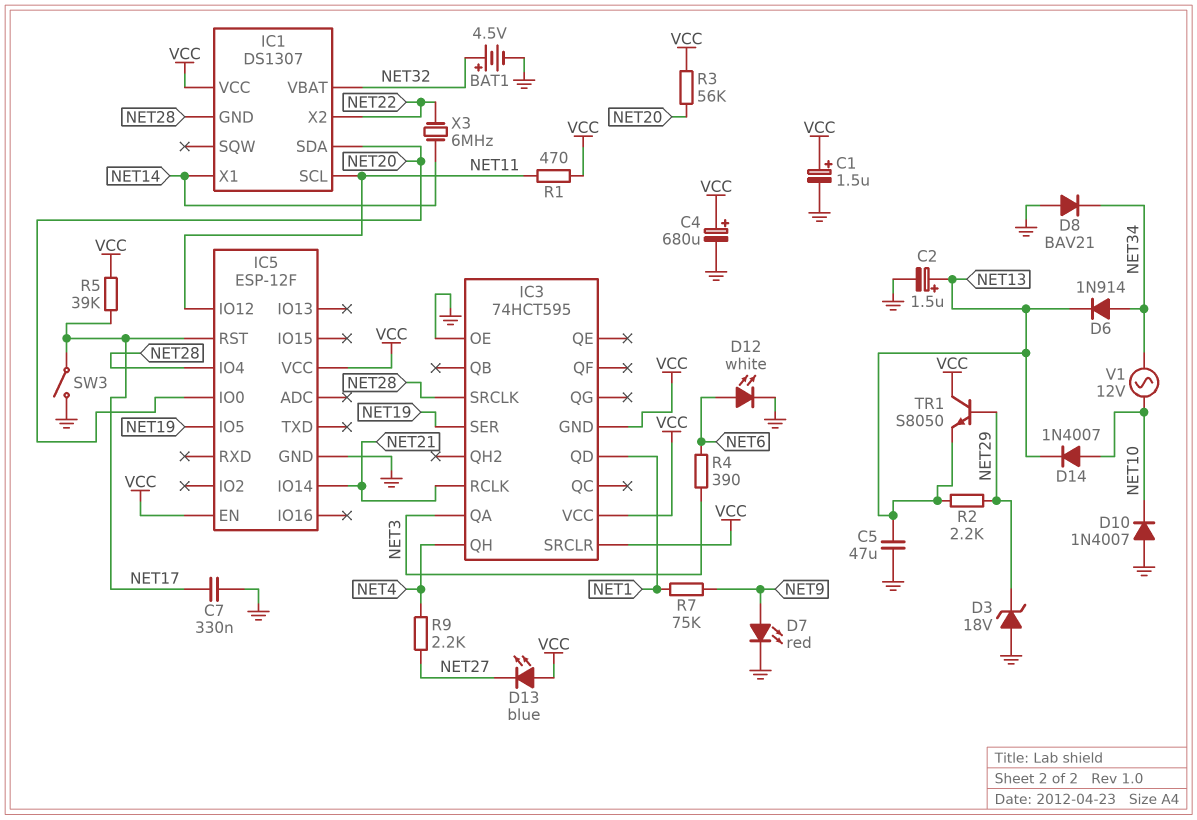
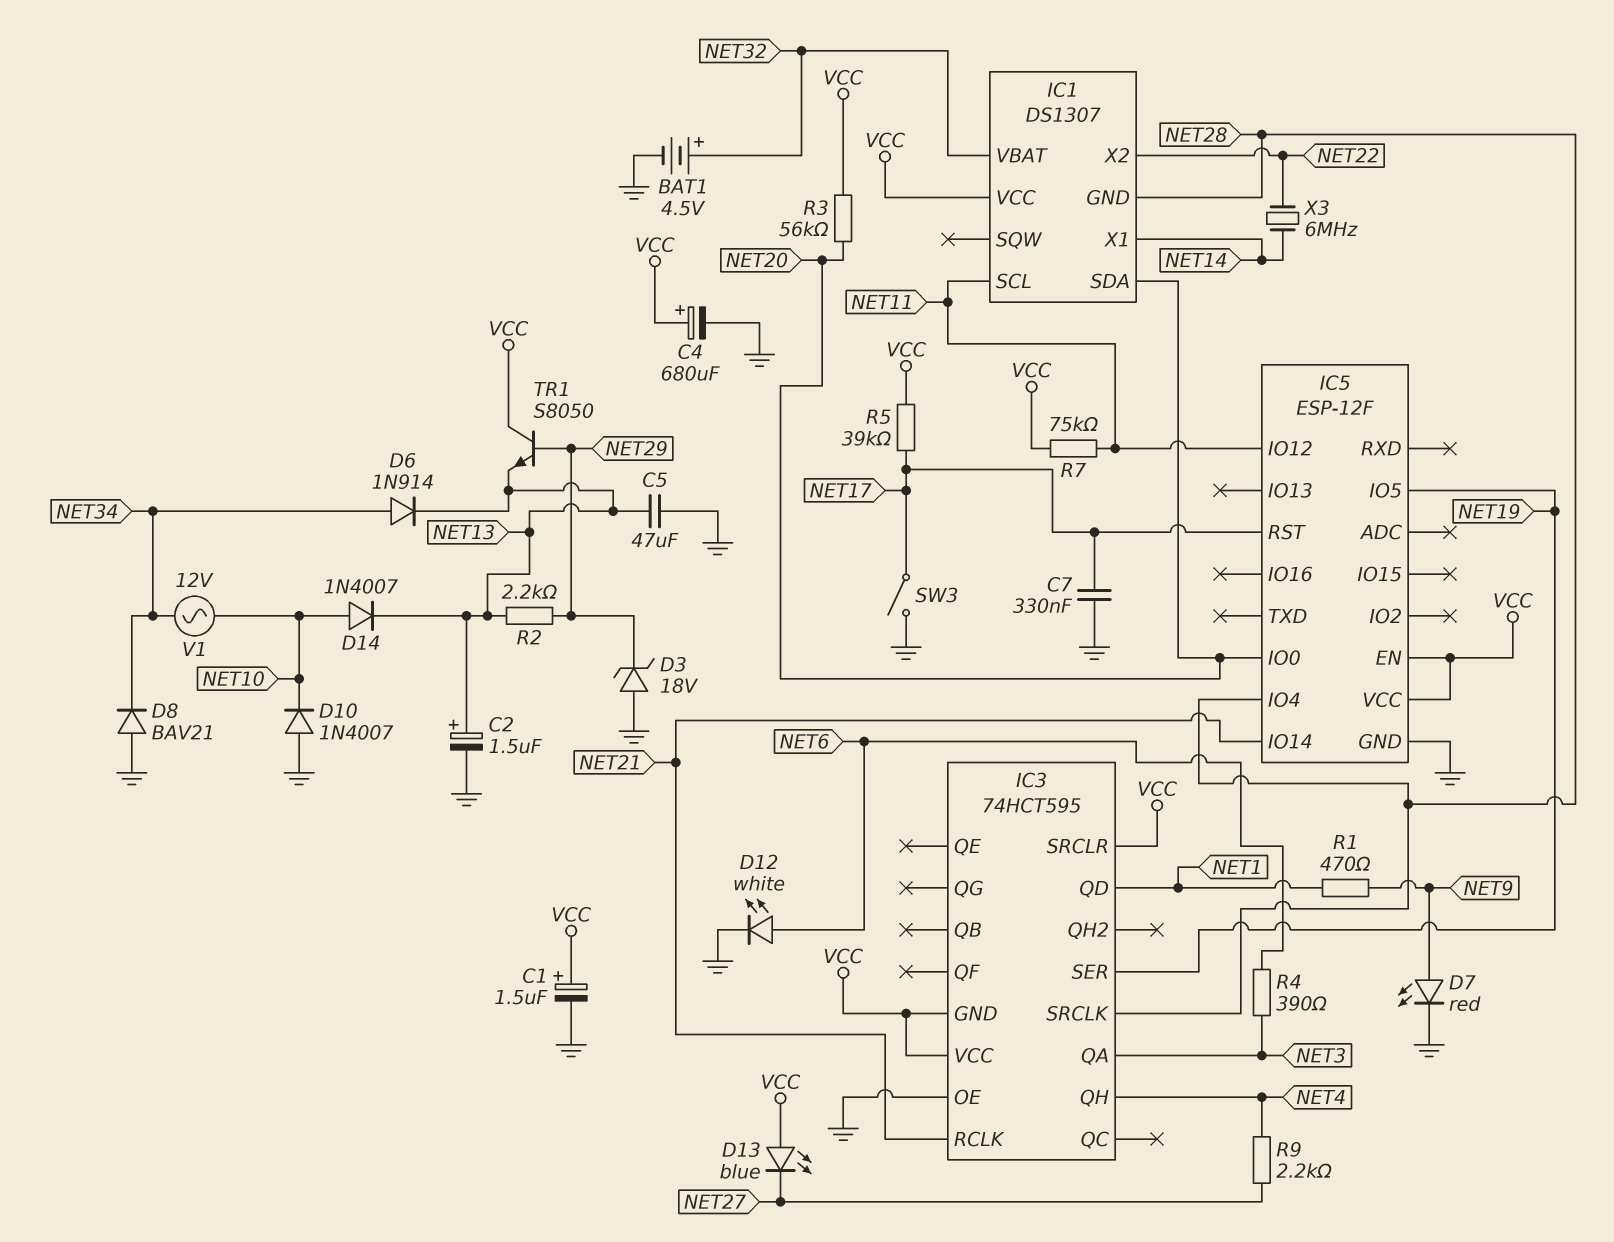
R1: 470 (NET11, VCC) -> 470 (NET1, NET9)
R7: 75k (NET1, NET9) -> 75k (NET11, VCC)

